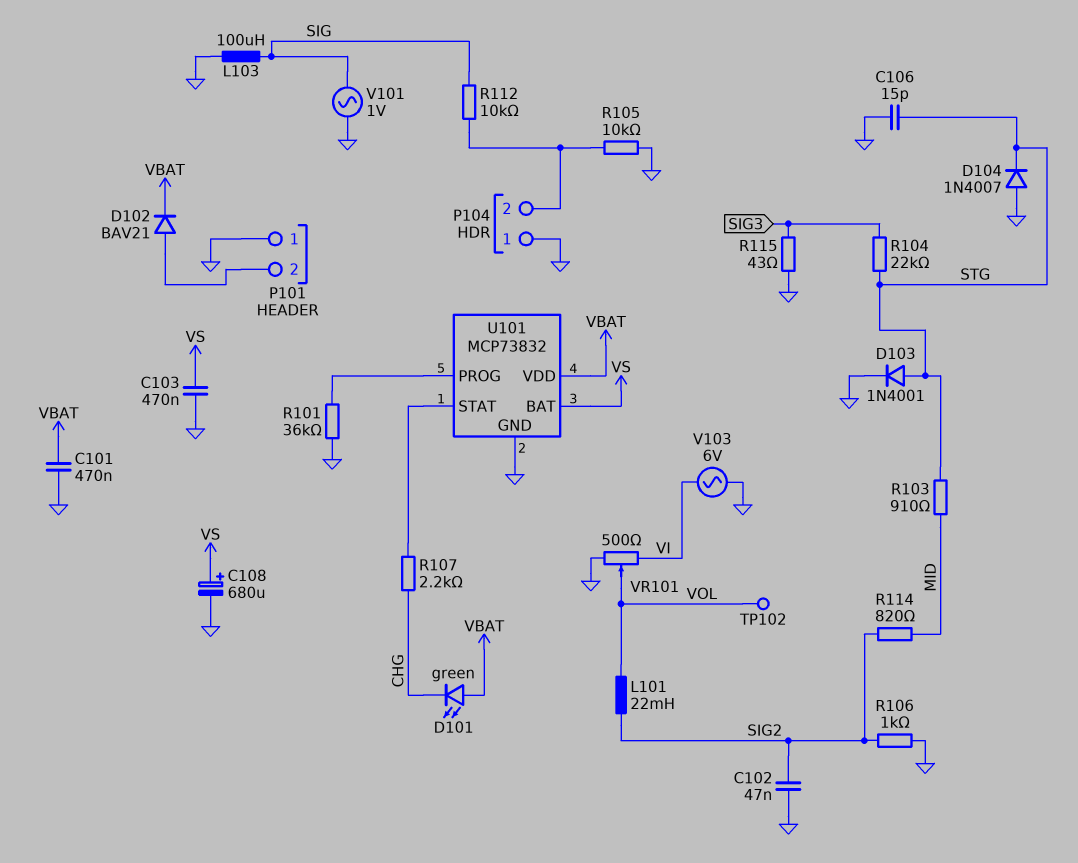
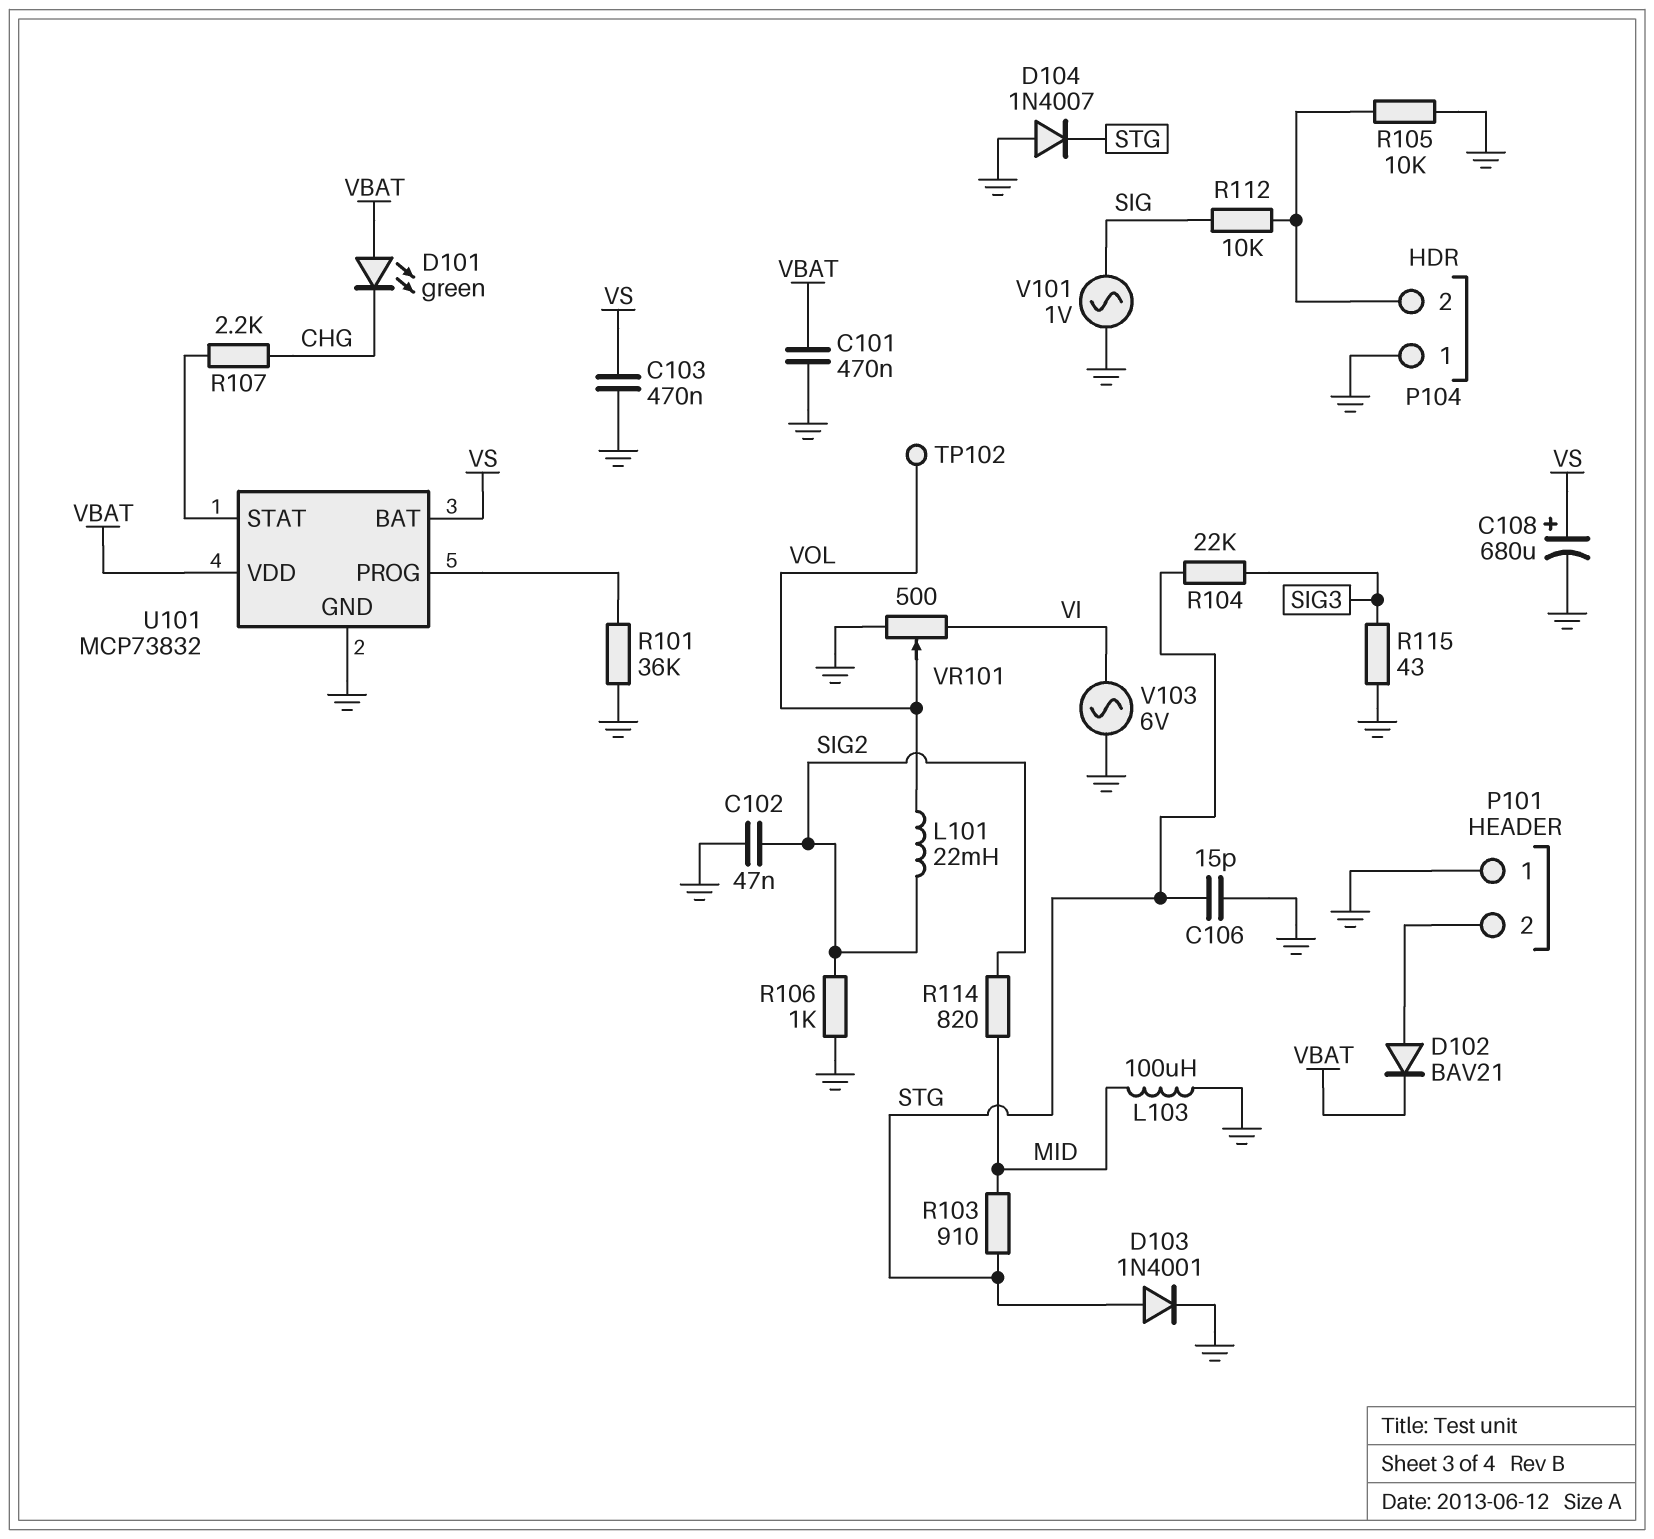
L103: 100uH (GND, SIG) -> 100uH (GND, MID)

